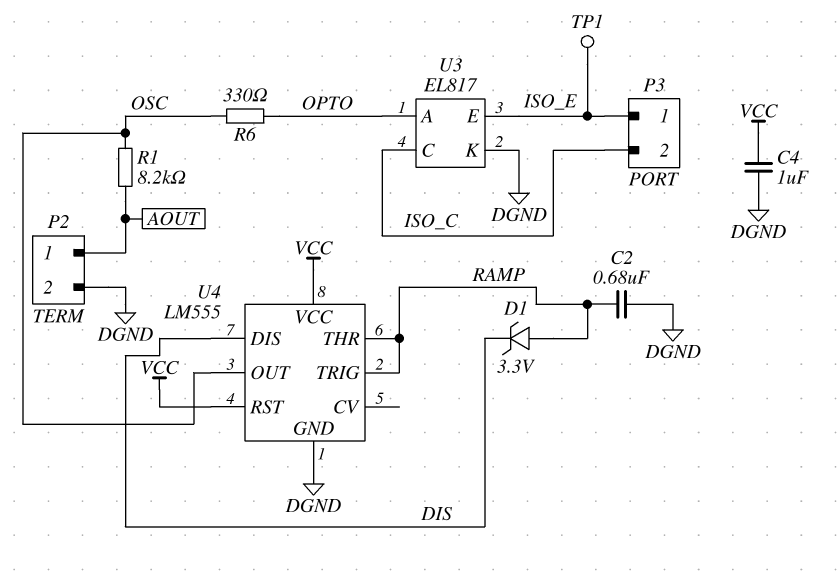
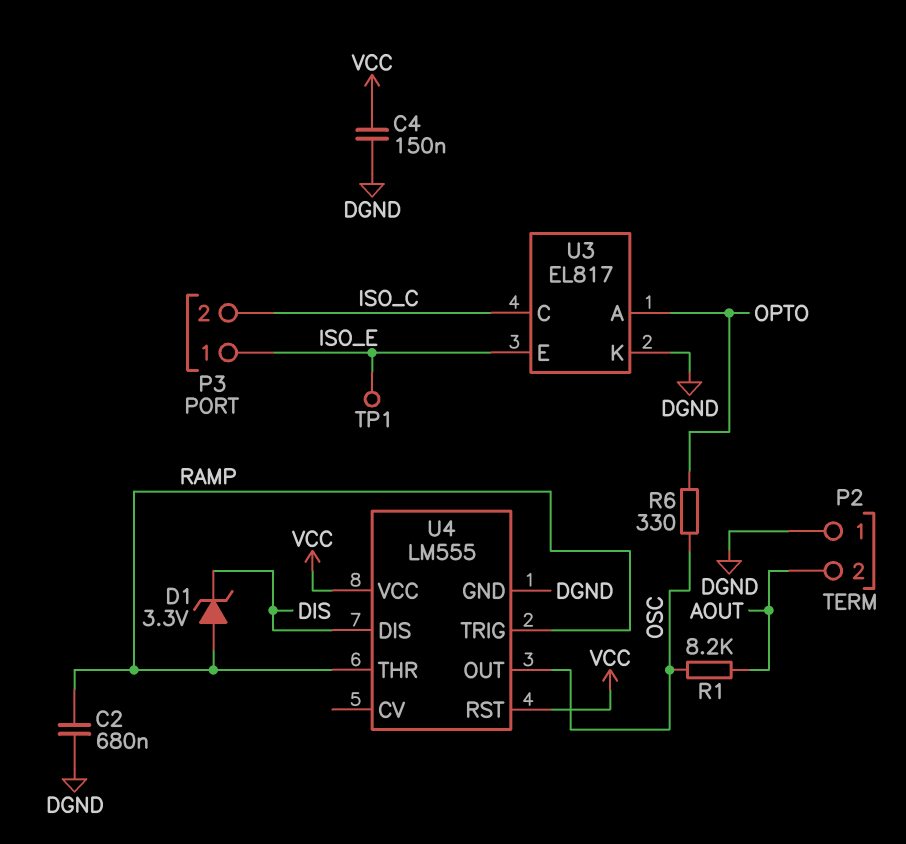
C4: 1uF (DGND, VCC) -> 150nF (DGND, VCC)
P2 pin 1: AOUT -> DGND
P2 pin 2: DGND -> AOUT

